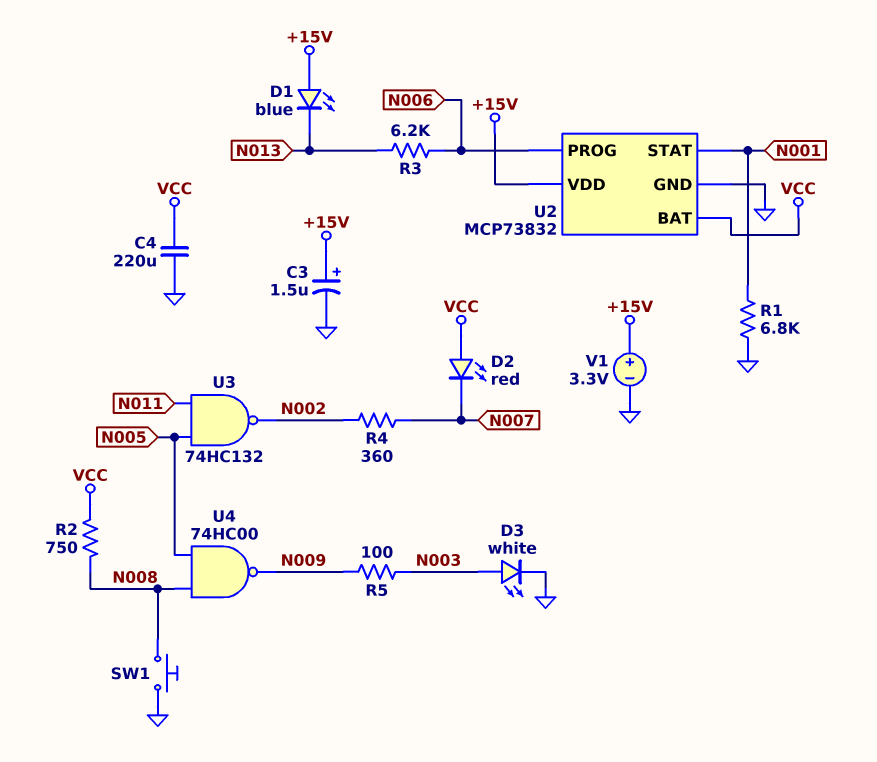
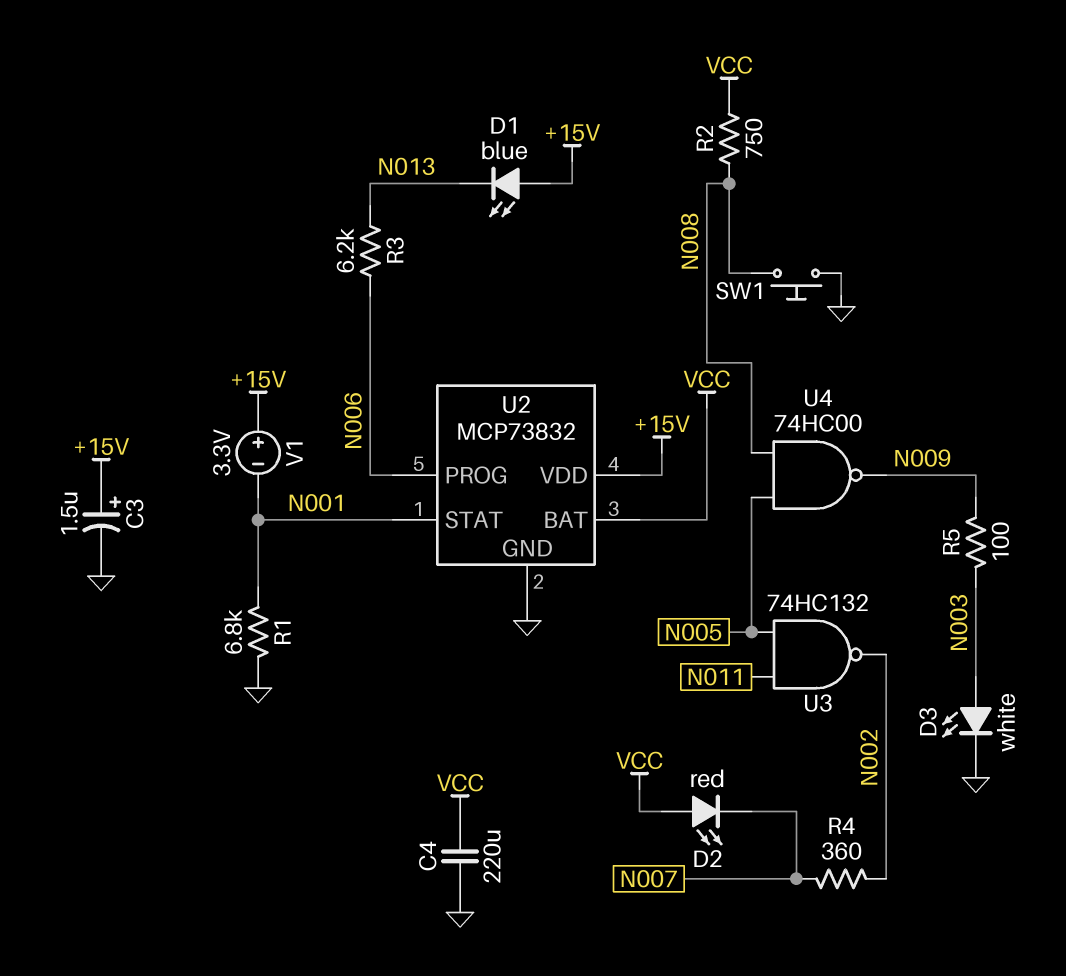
V1: 3.3V (plus +15V, minus GND) -> 3.3V (plus +15V, minus N001)

